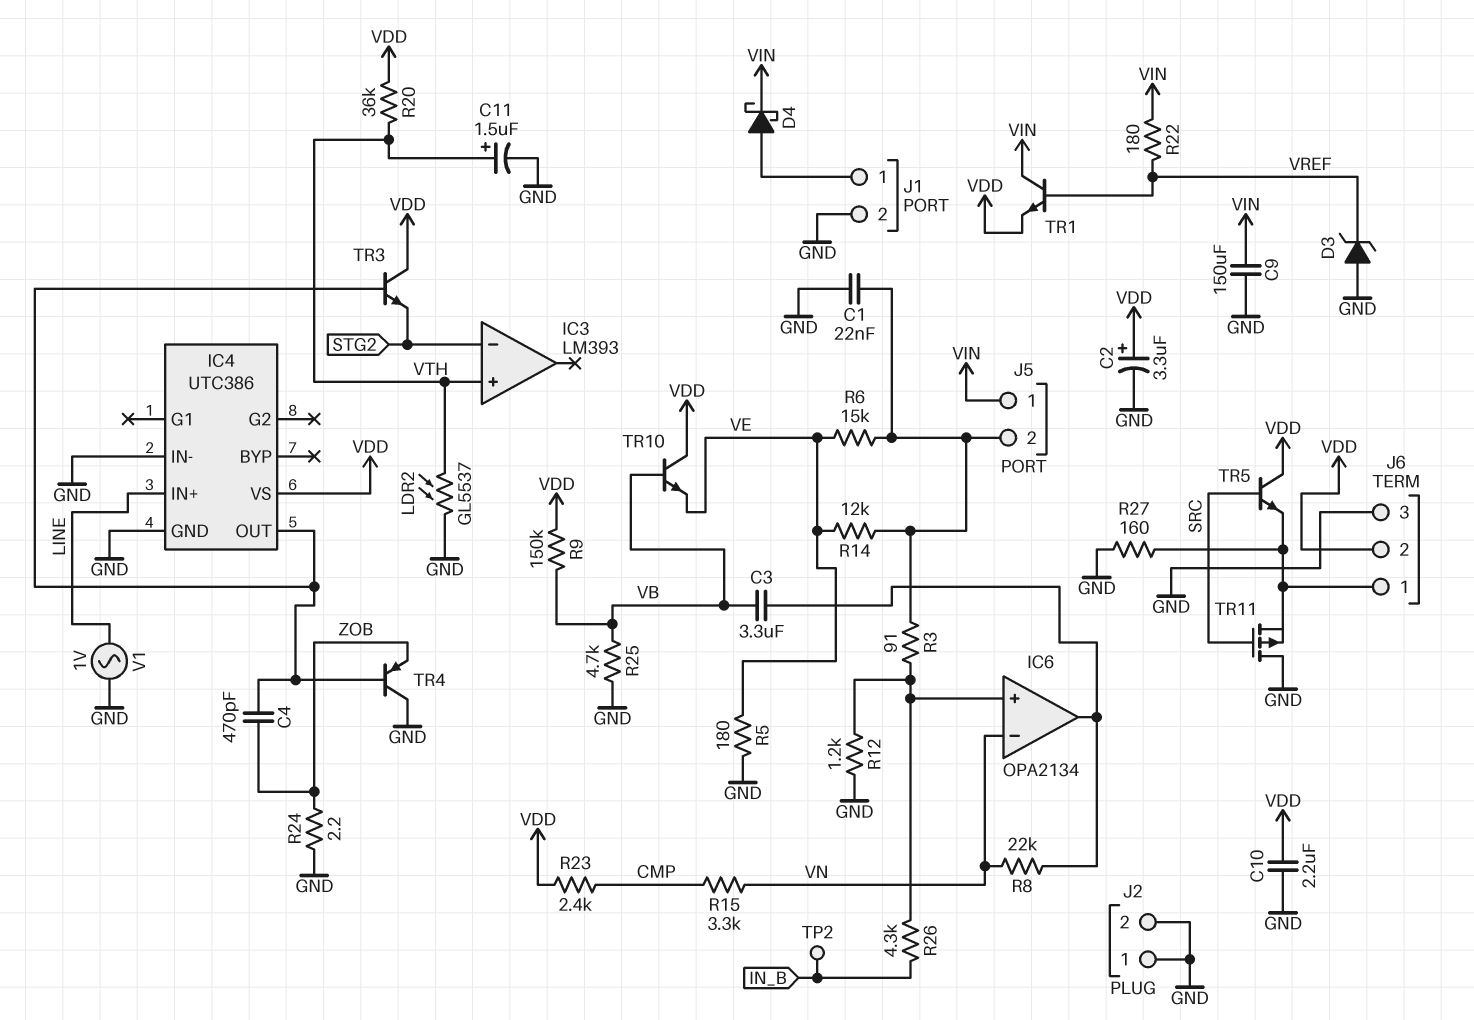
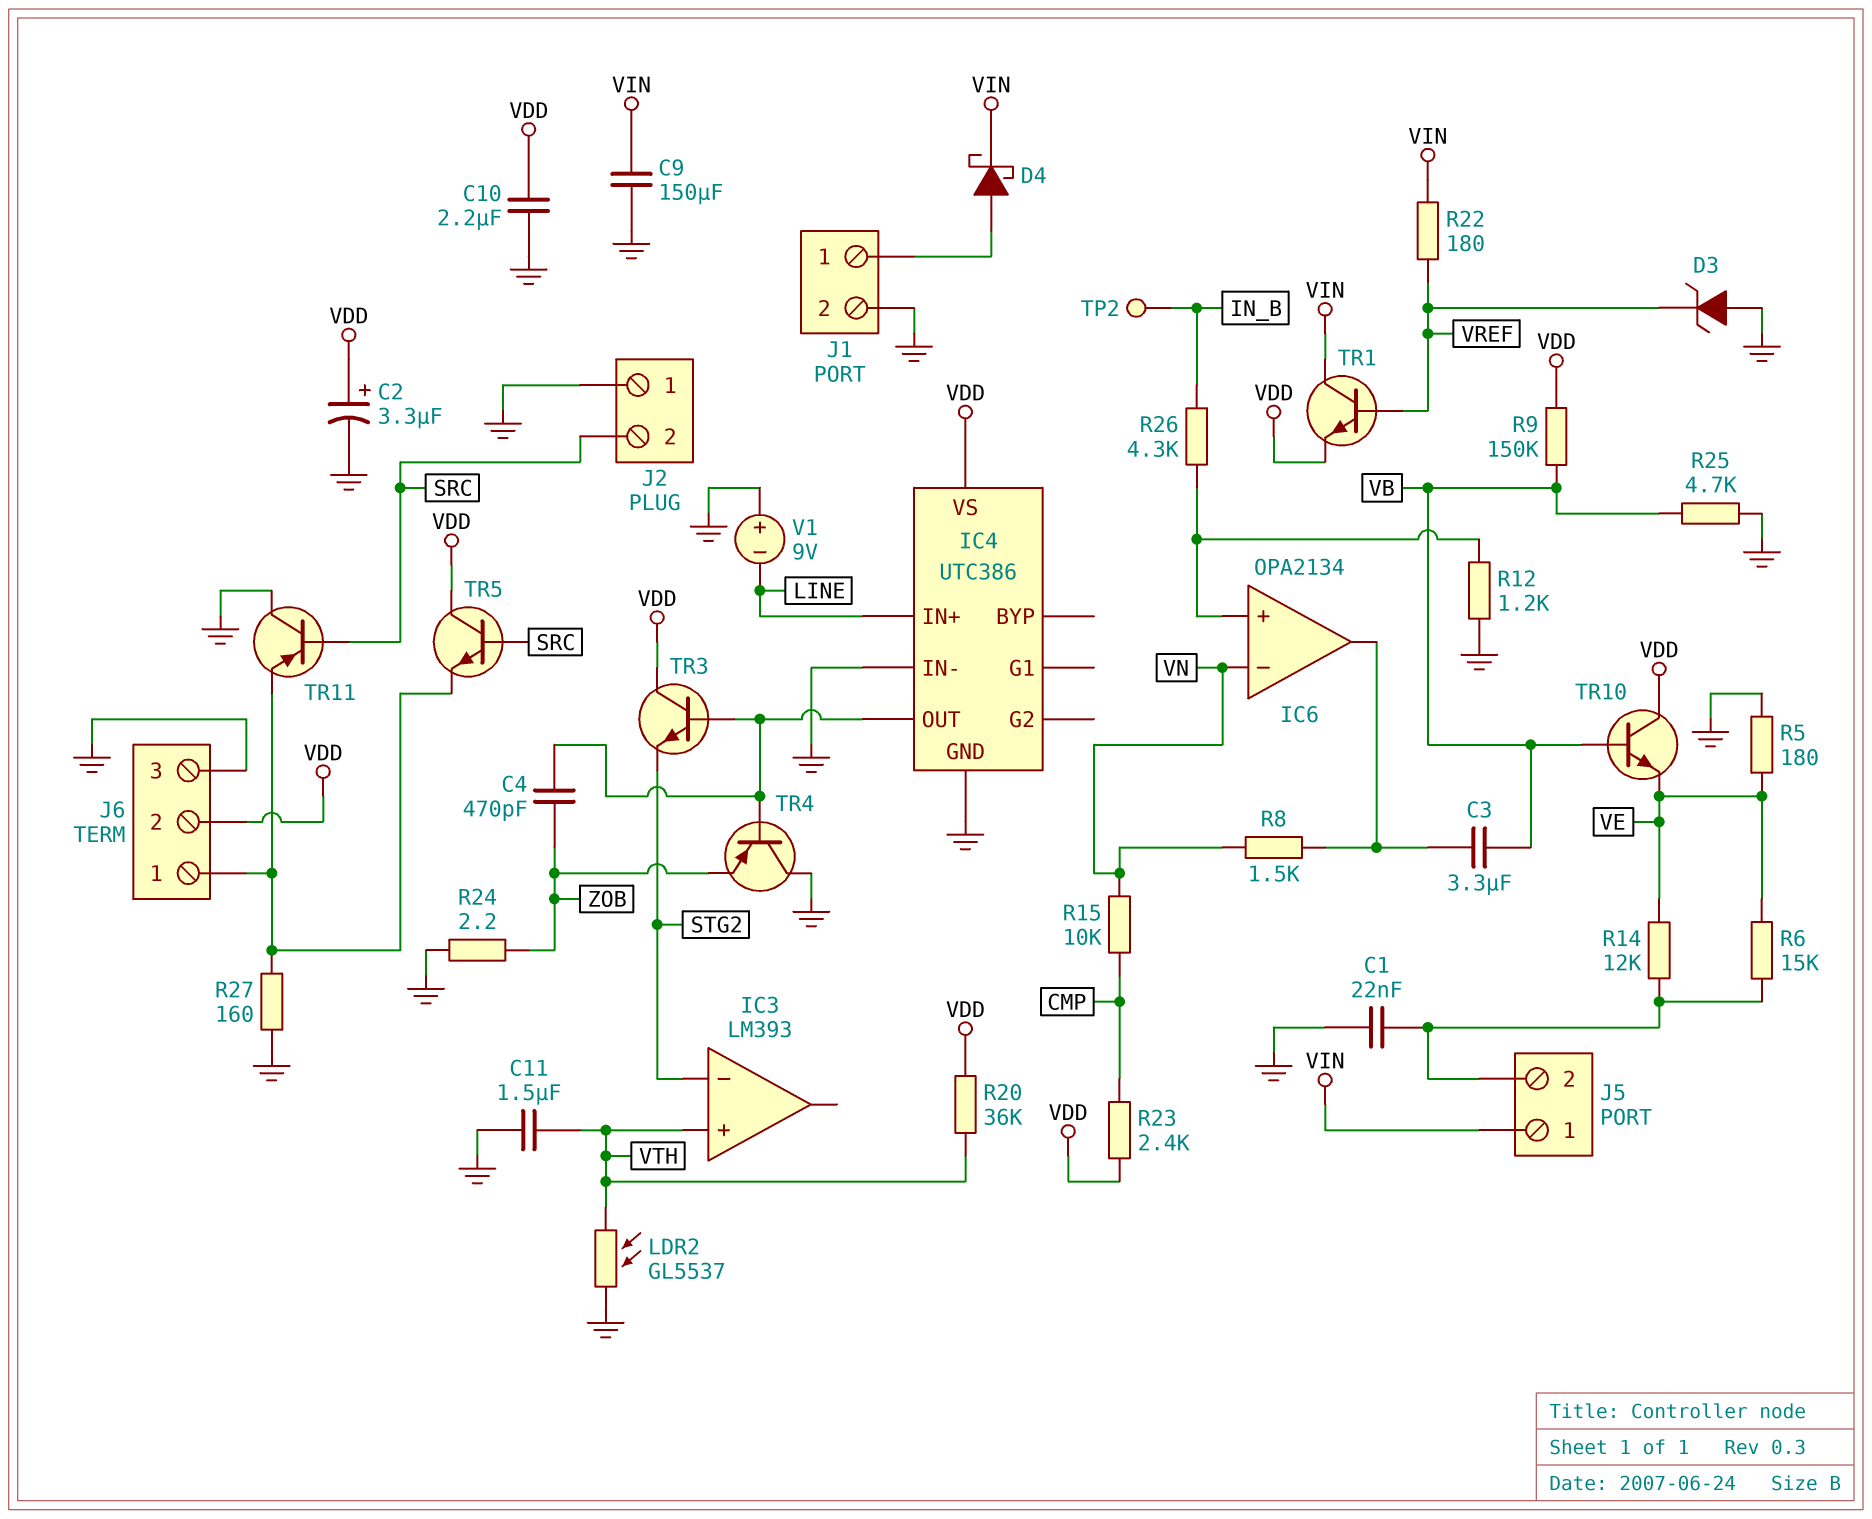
C11: 1.5uF (plus VTH, minus GND) -> 1.5uF (GND, VTH)
J2 pin 2: GND -> SRC
R3: 91 (IC6/in+, J5/2) -> none
R8: 22k (IC6/out, VN) -> 1.5k (IC6/out, VN)
R15: 3.3k (CMP, VN) -> 10k (CMP, VN)
TR11: PMOS (G SRC, D GND, S J6/1) -> PNP (B SRC, C GND, E J6/1)
V1: AC 1V (GND, LINE) -> 9V (plus GND, minus LINE)

